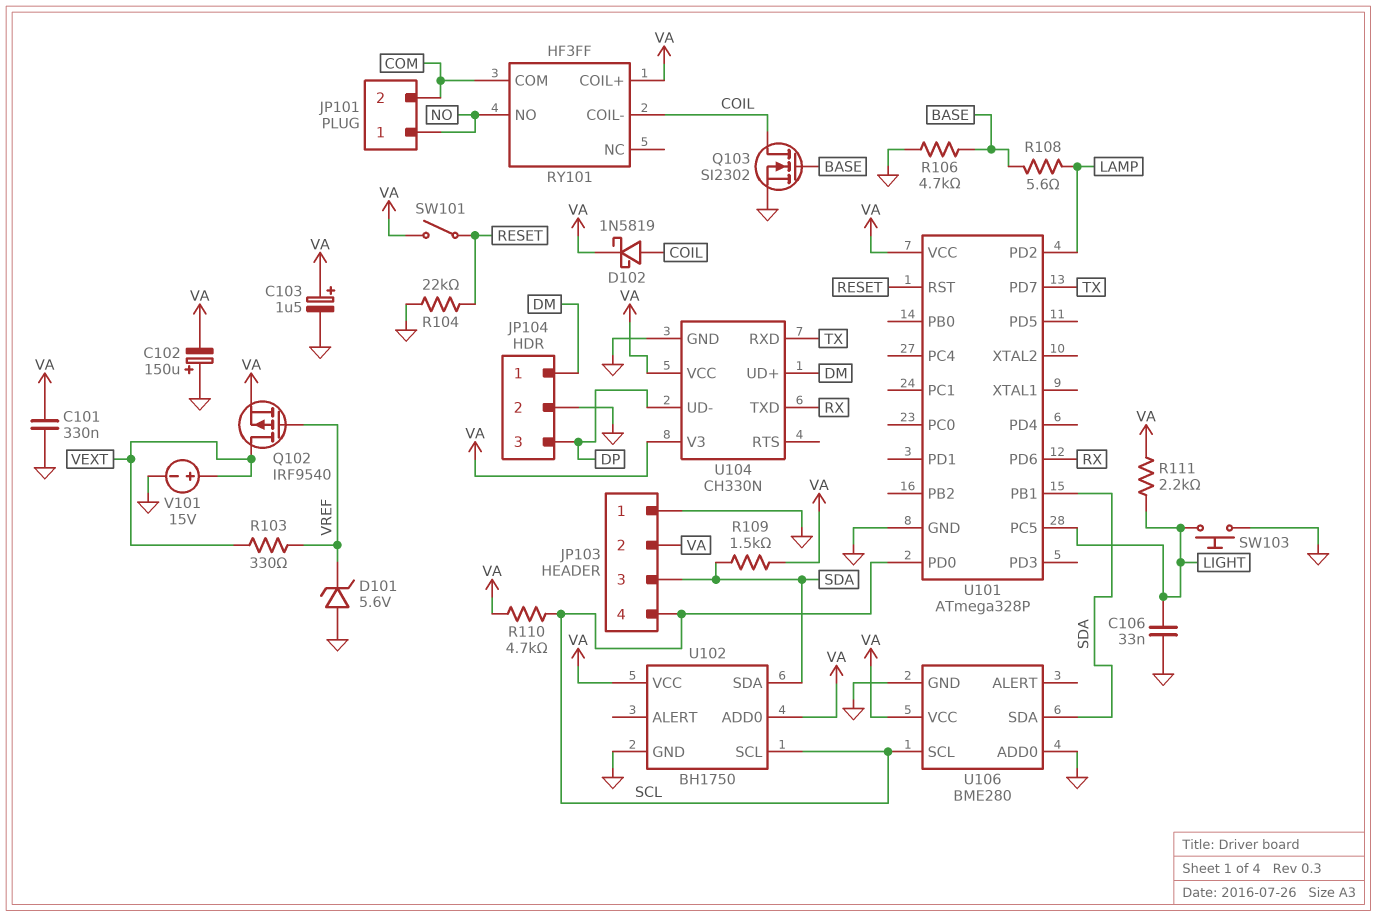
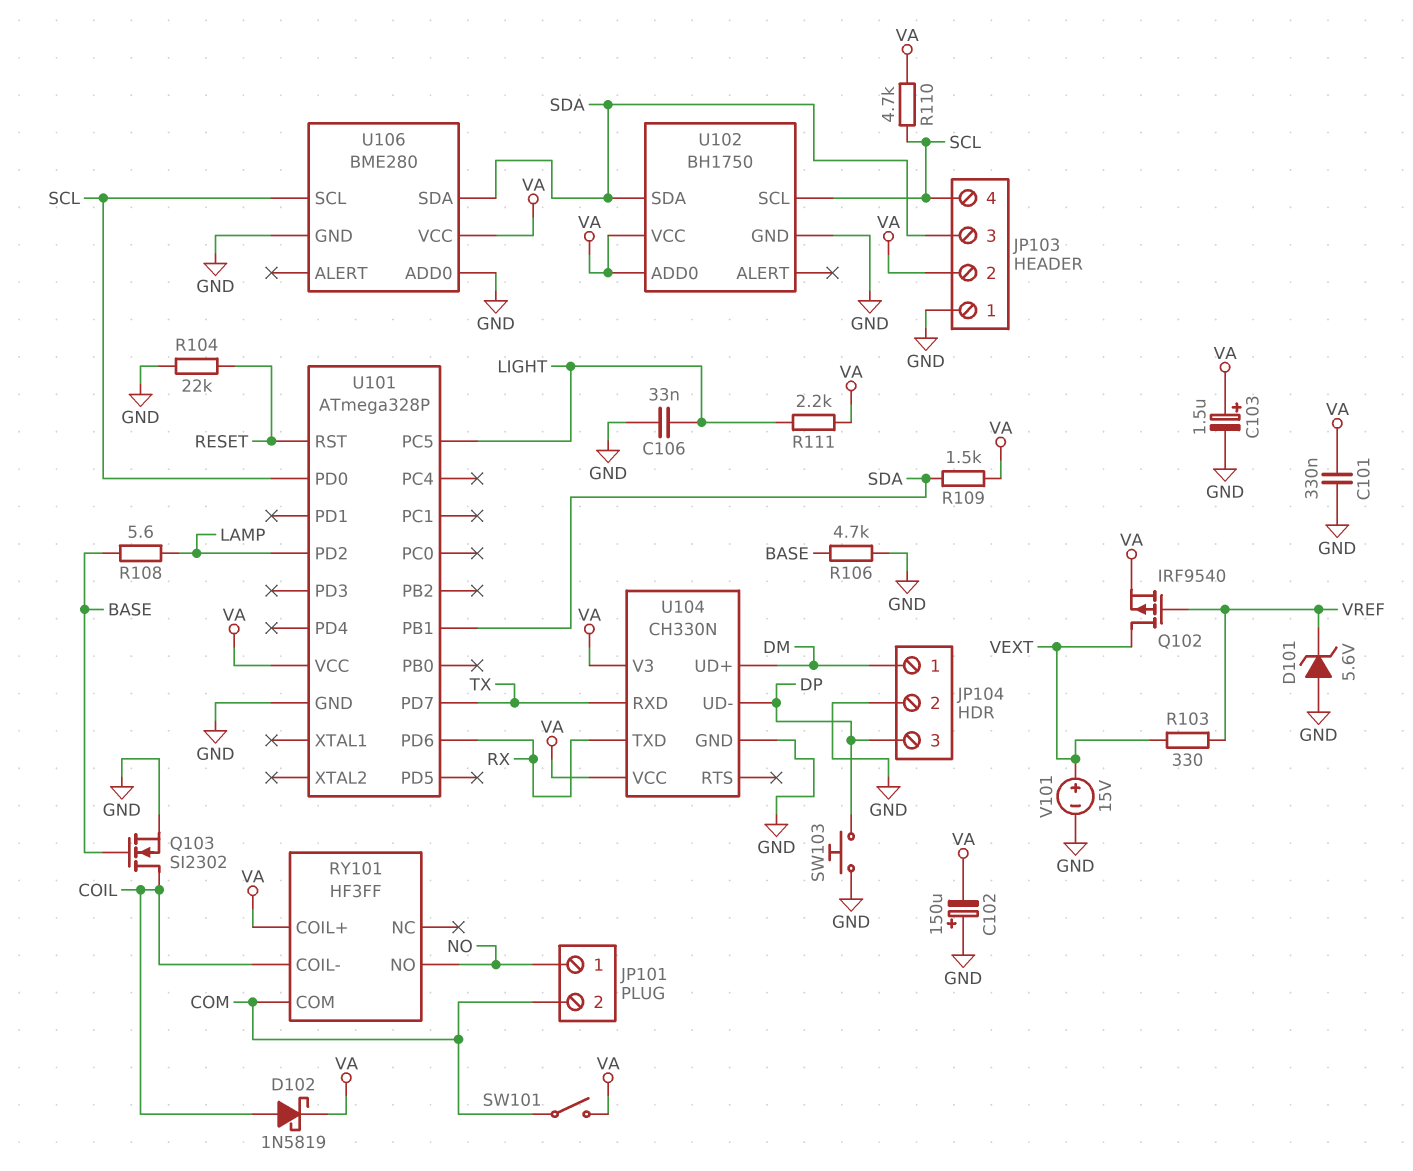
SW101: switch (RESET, VA) -> switch (COM, VA)
SW103: button (GND, LIGHT) -> button (DP, GND)

